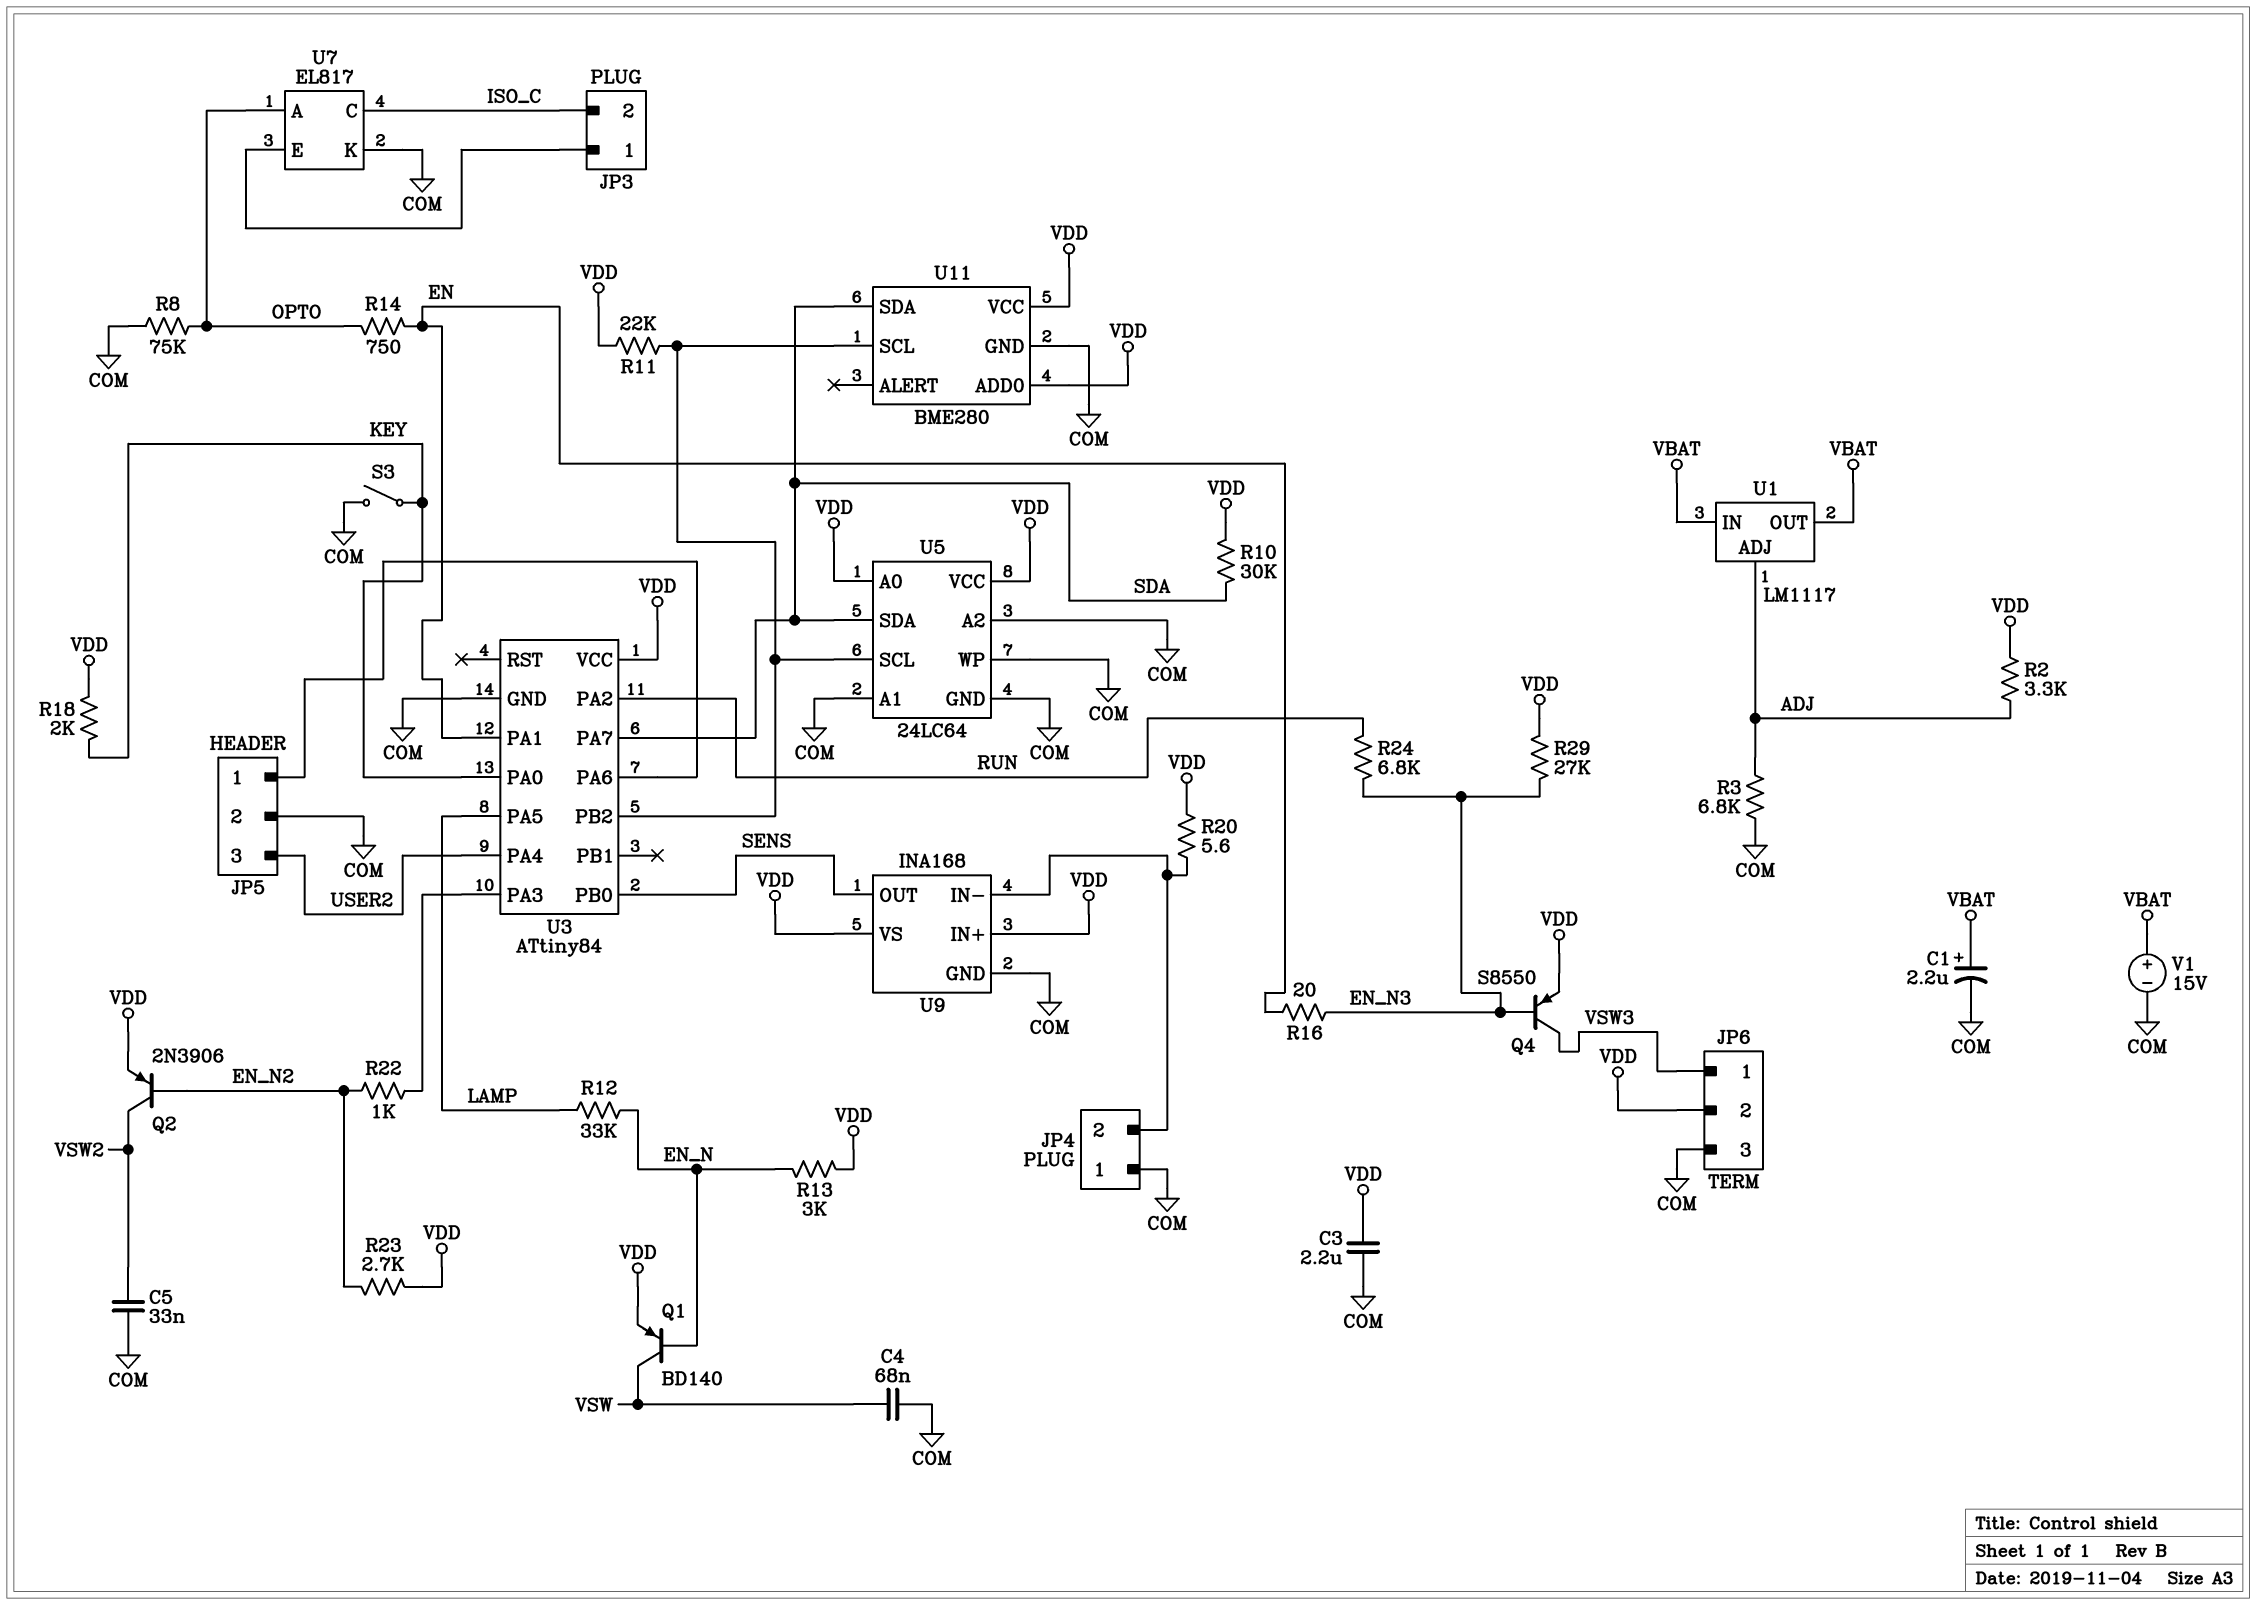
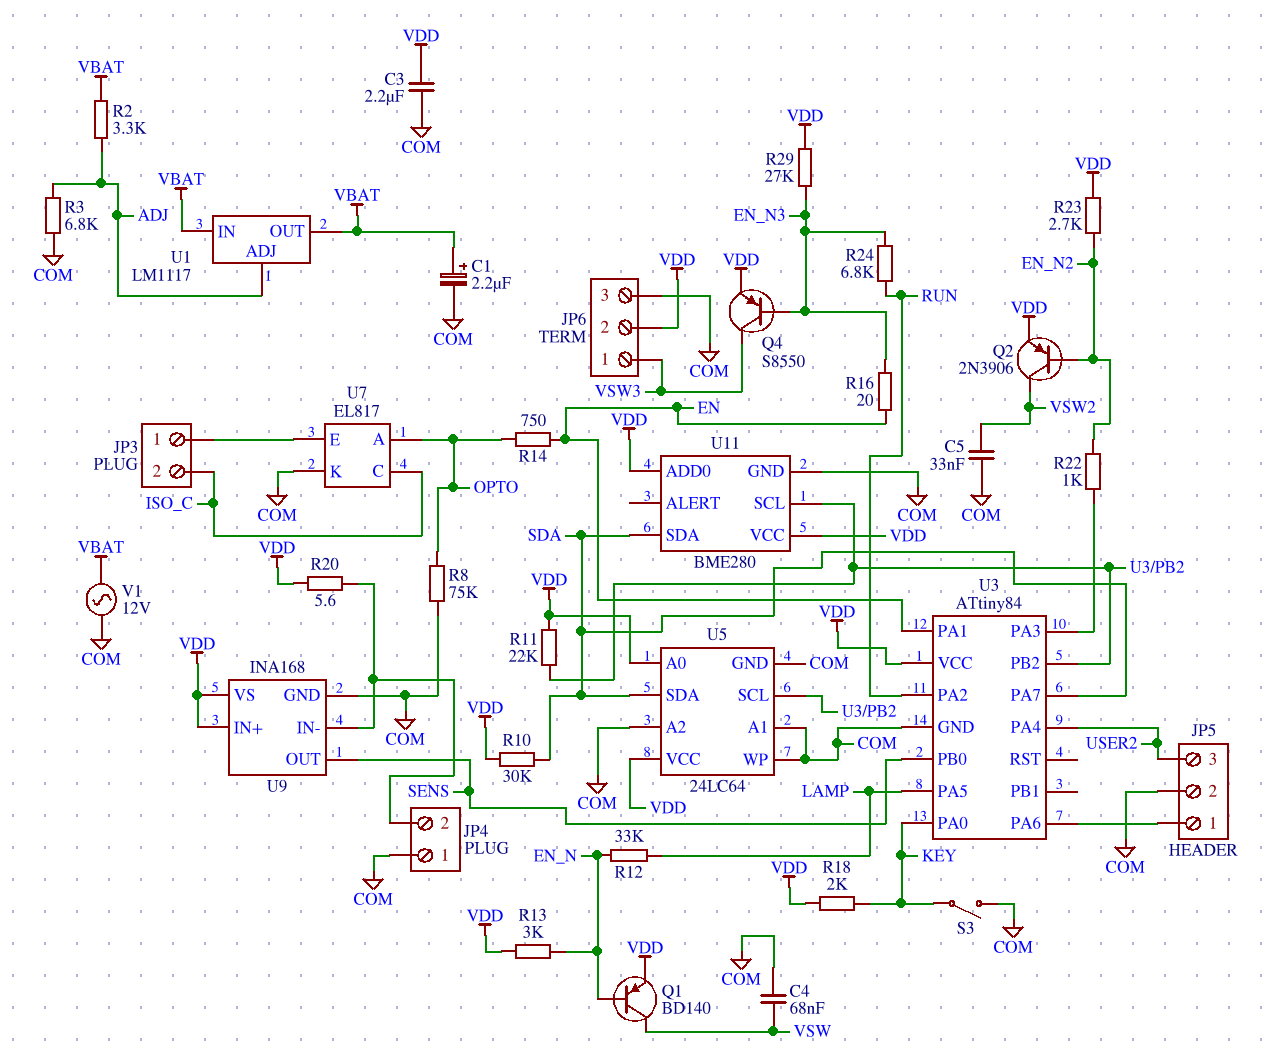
R2: 3.3k (ADJ, VDD) -> 3.3k (ADJ, VBAT)
V1: 15V (plus VBAT, minus COM) -> AC 12V (COM, VBAT)

